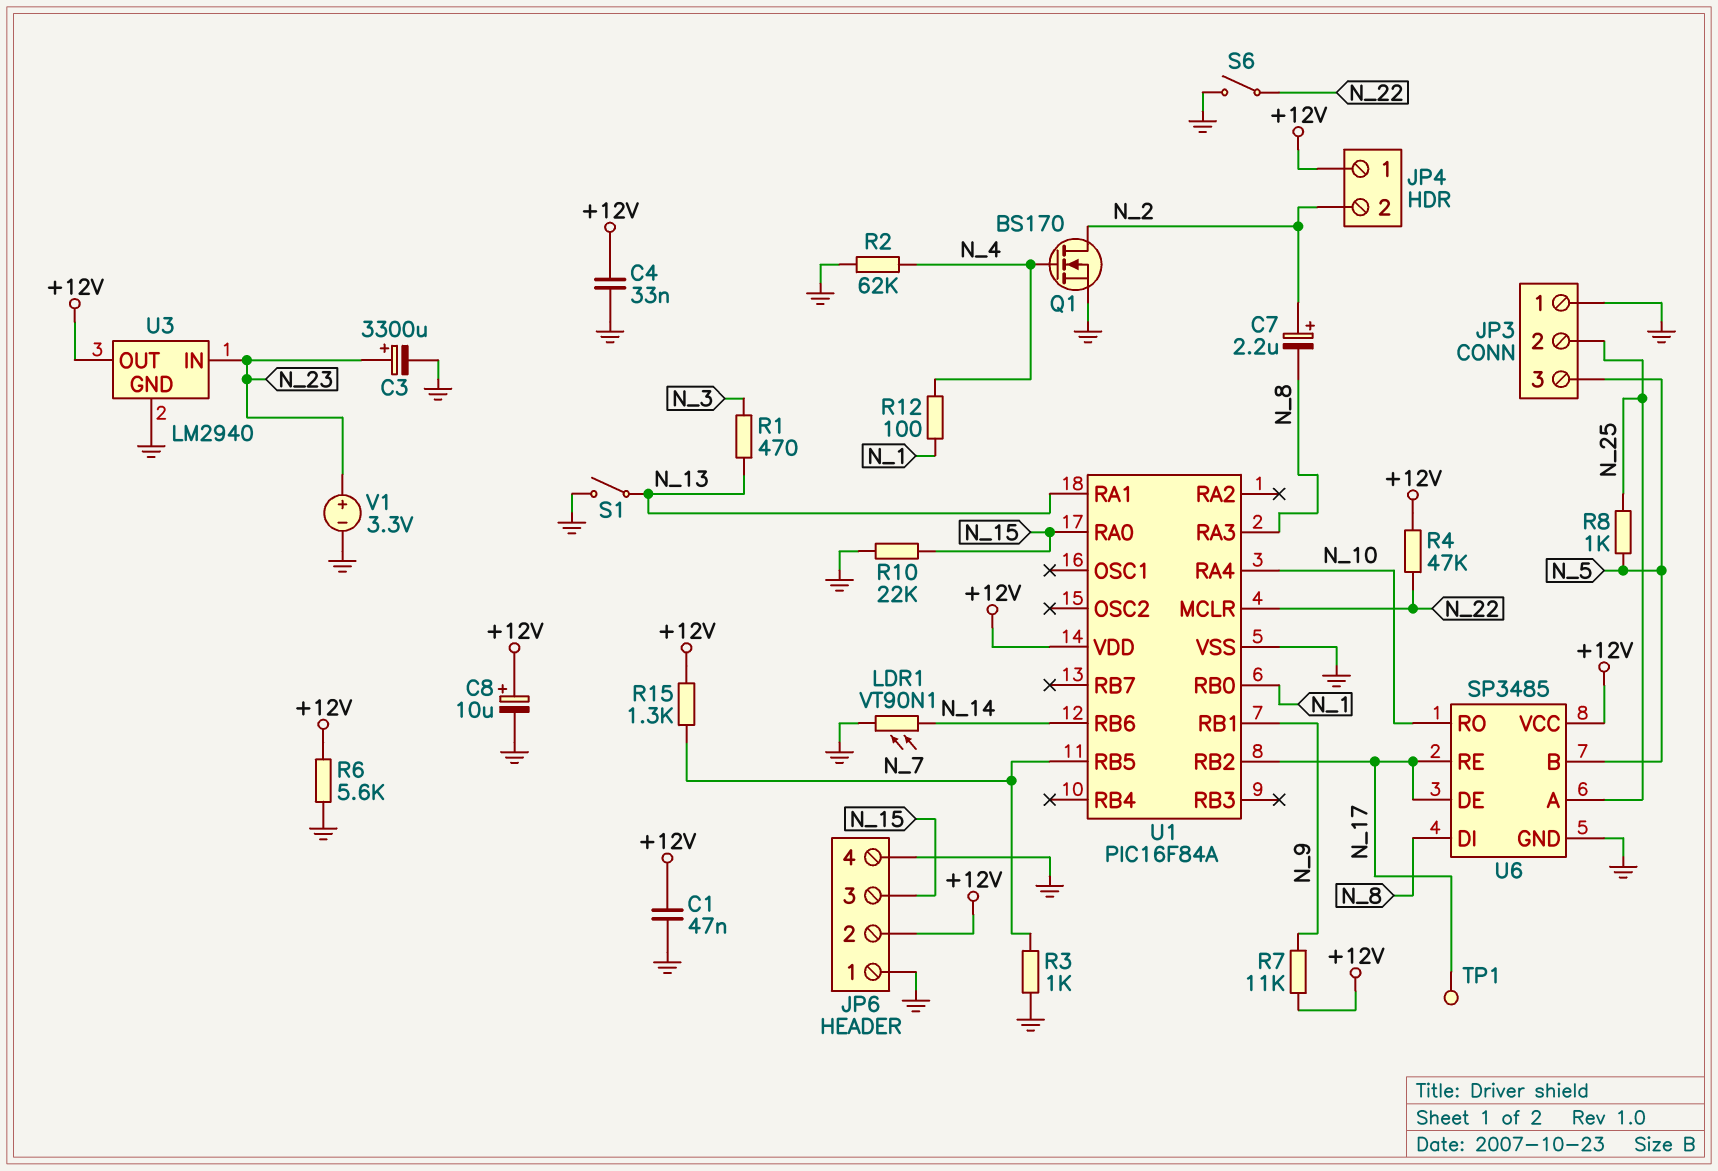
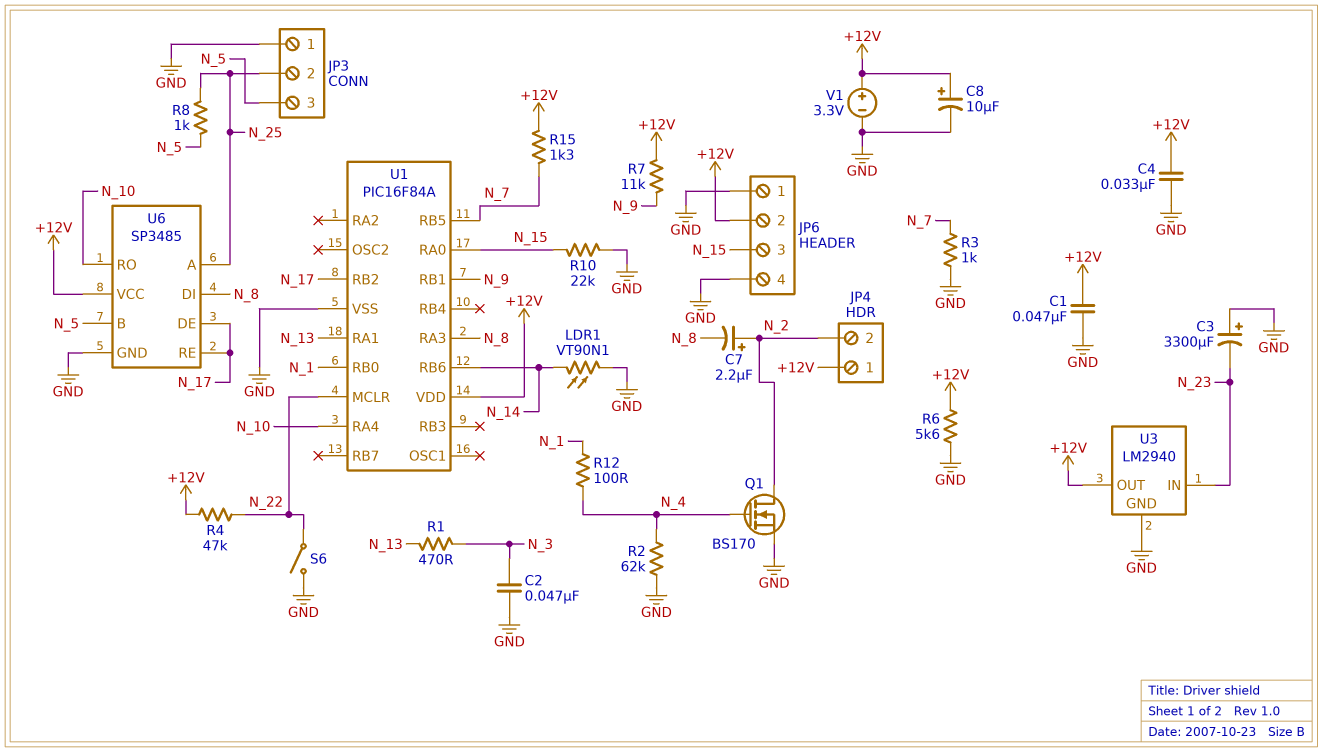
C2: none -> 47nF (GND, N_3)
C3: 3300uF (plus N_23, minus GND) -> 3300uF (plus GND, minus N_23)
S1: switch (GND, N_13) -> none
TP1: test point (N_17) -> none
V1: 3.3V (plus N_23, minus GND) -> 3.3V (plus +12V, minus GND)

